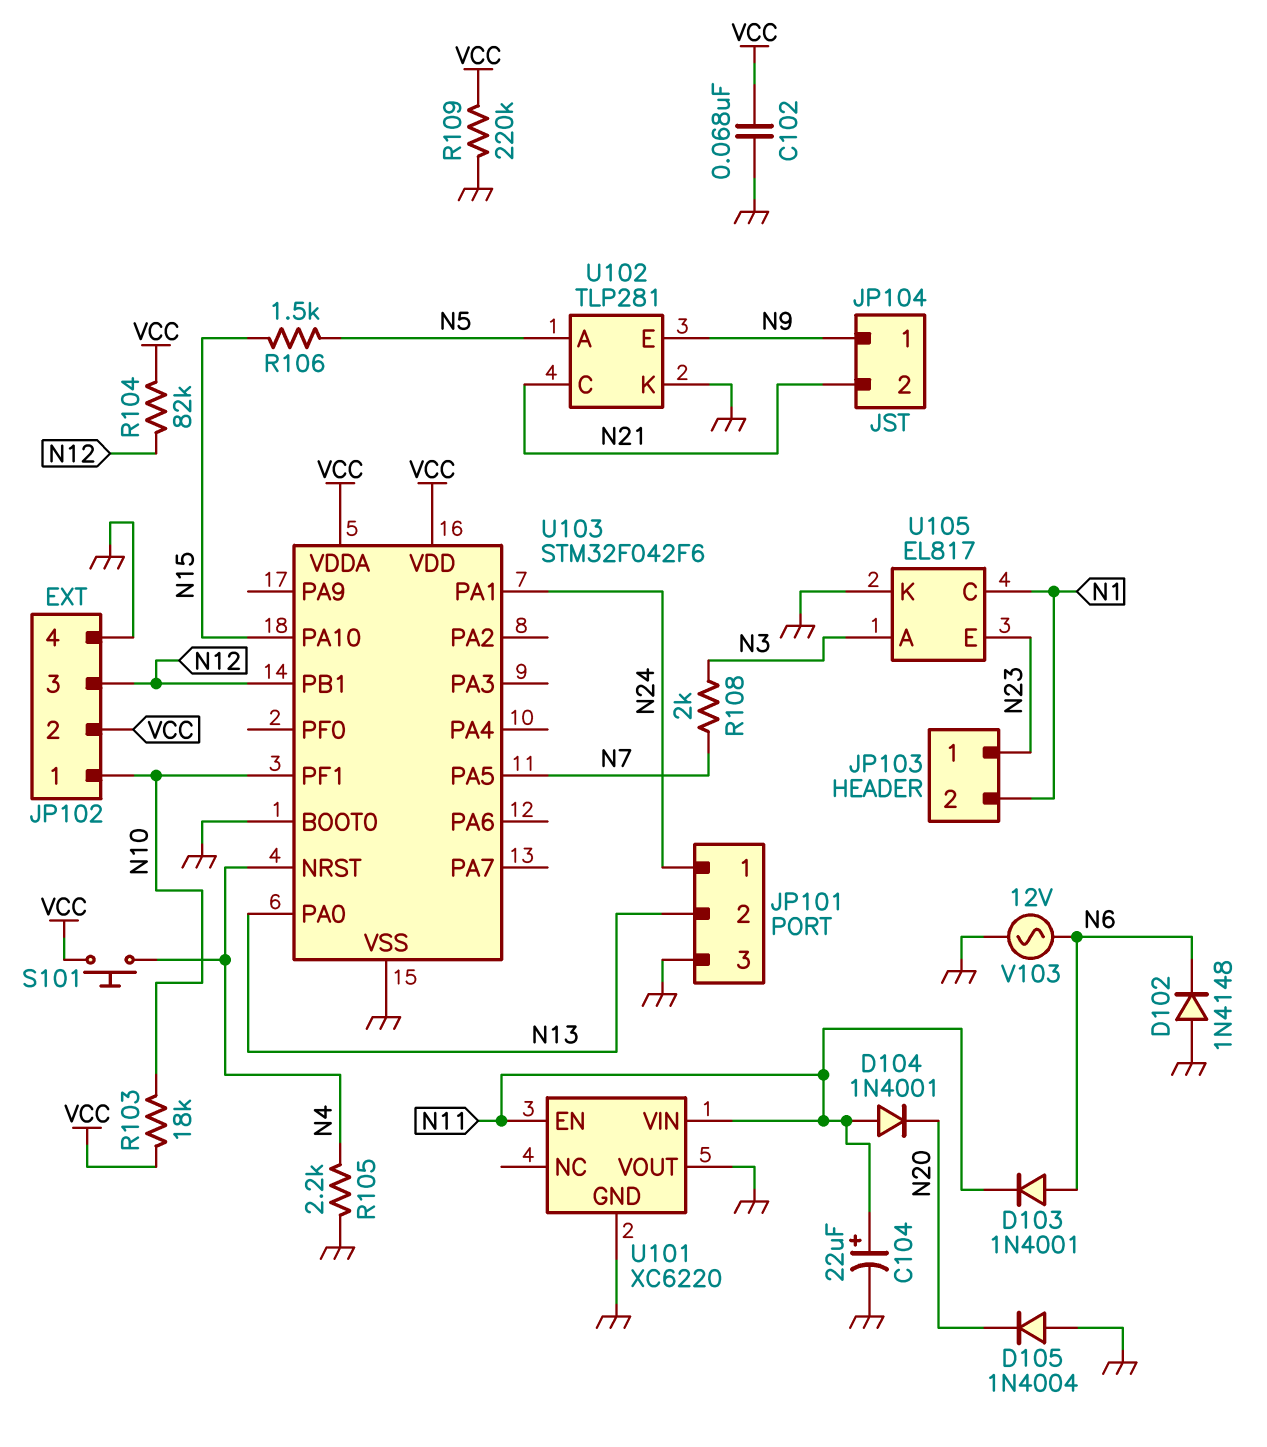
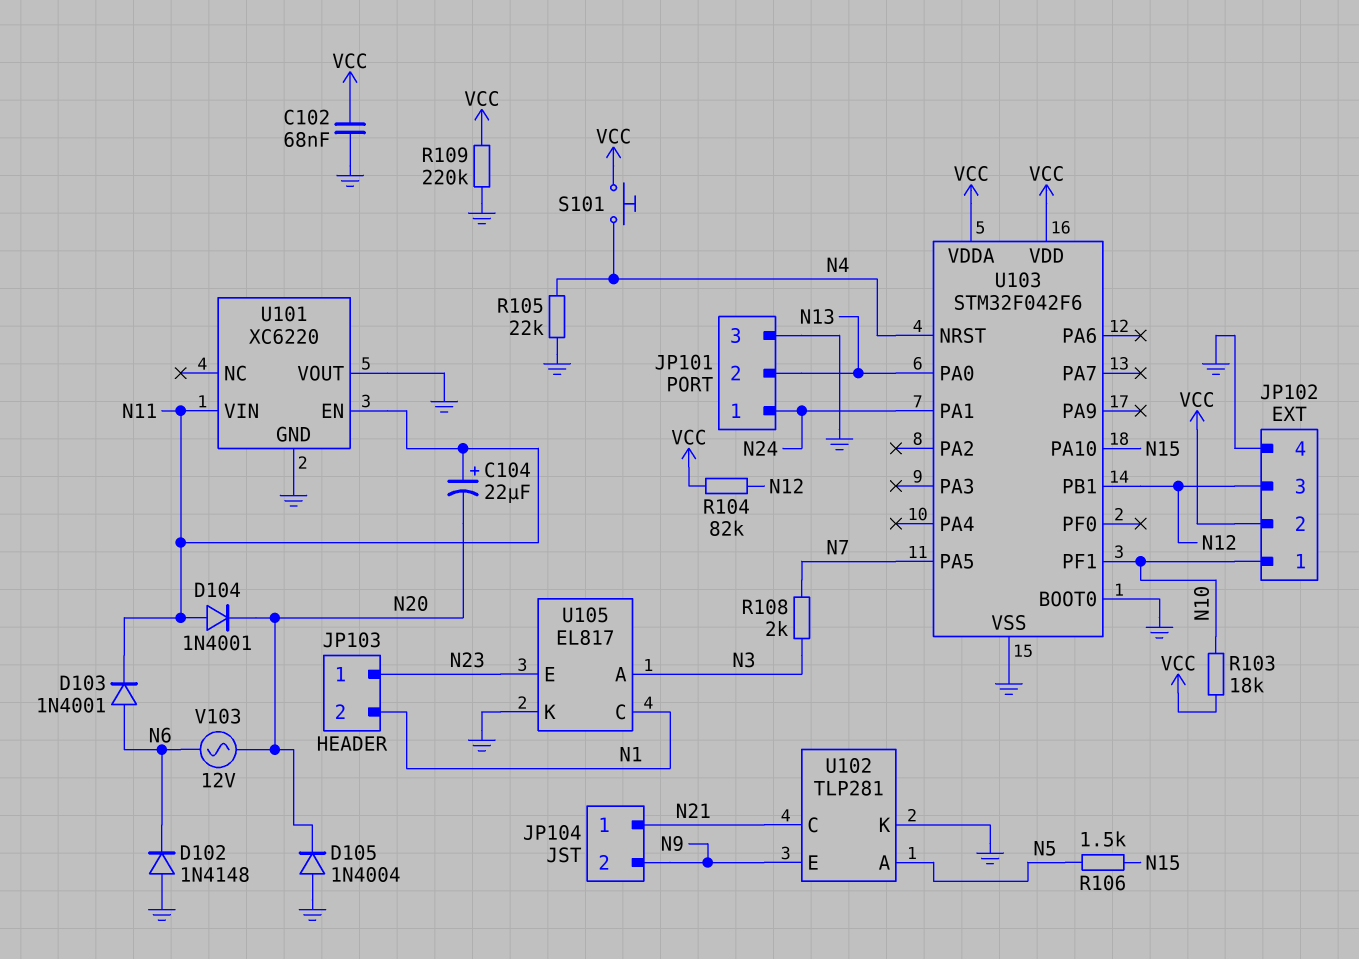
C104: 22uF (plus N11, minus GND) -> 22uF (plus N11, minus N20)
JP104 pin 1: N9 -> N21
JP104 pin 2: N21 -> N9
R105: 2.2k (GND, N4) -> 22k (GND, N4)
V103: AC 12V (GND, N6) -> AC 12V (N6, N20)

